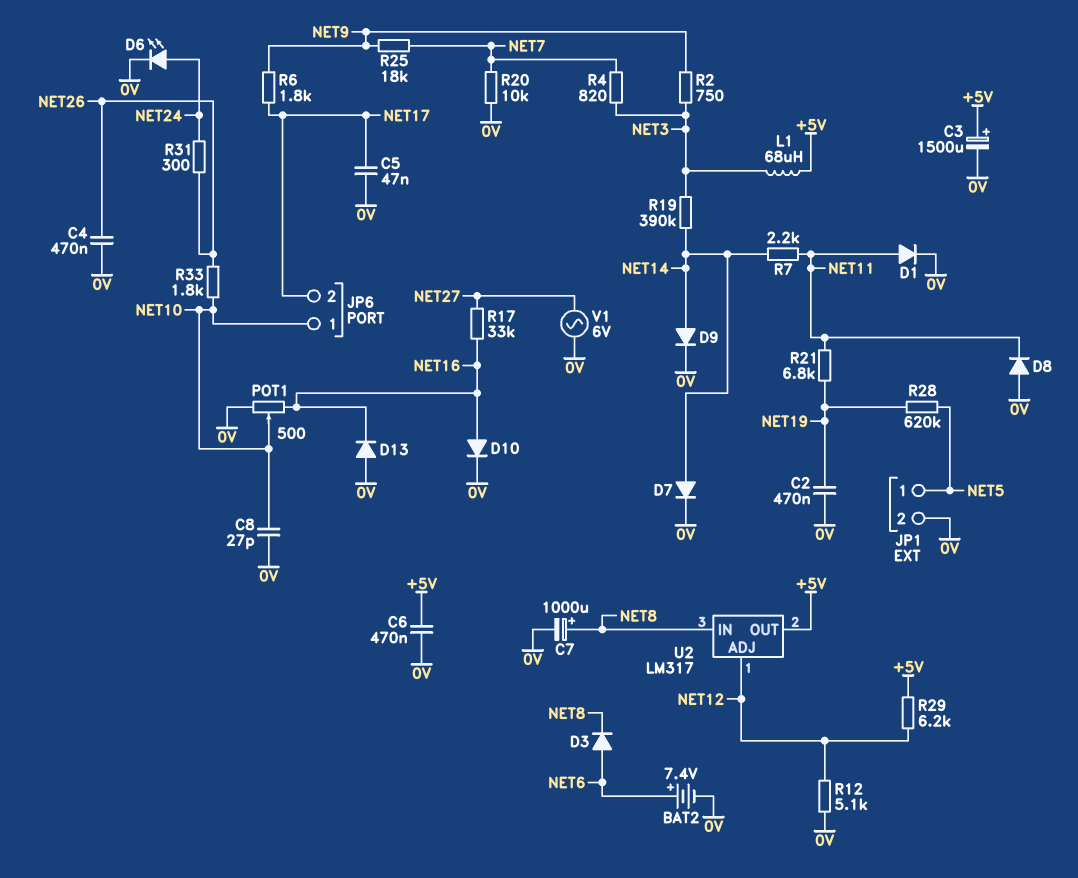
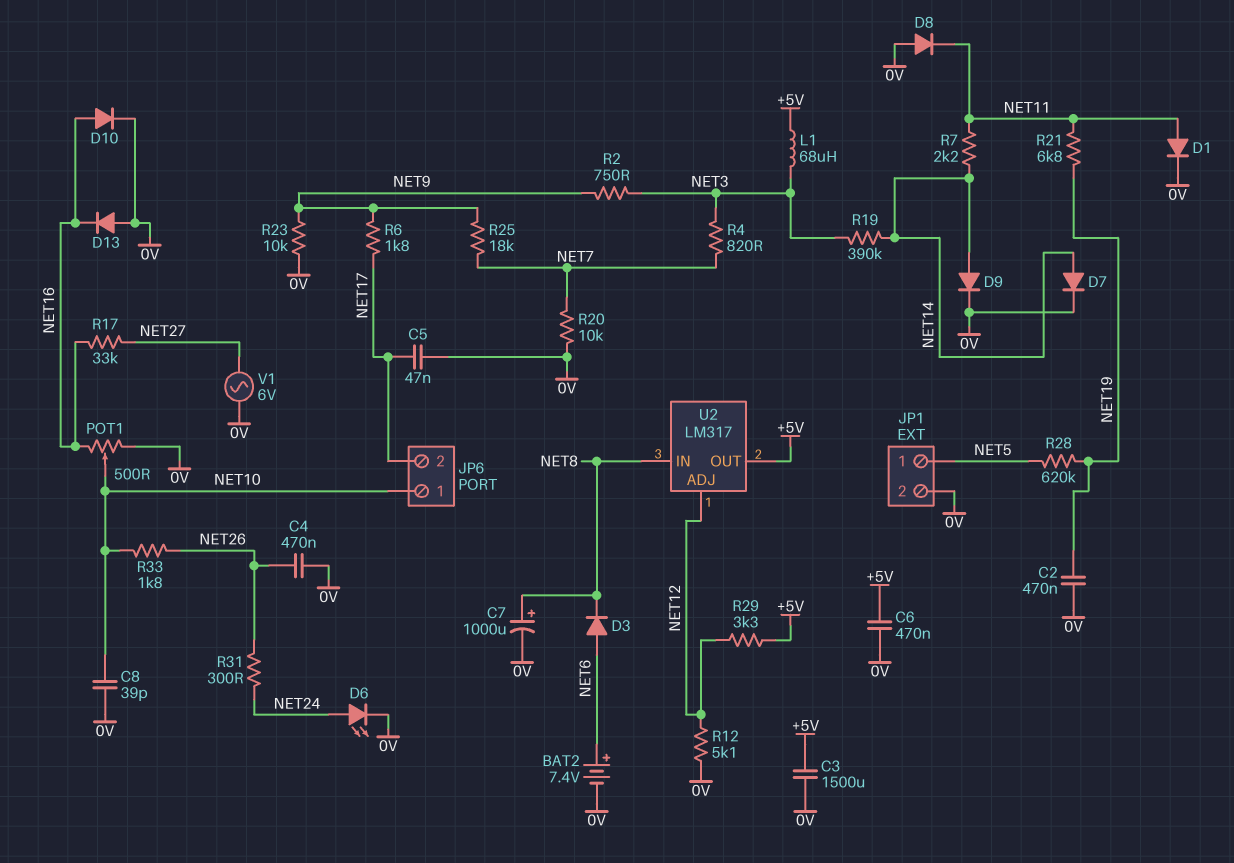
C3: 1500uF (plus +5V, minus 0V) -> 1500uF (+5V, 0V)
C8: 27pF (0V, NET10) -> 39pF (0V, NET10)
R23: none -> 10k (0V, NET9)
R29: 6.2k (+5V, NET12) -> 3.3k (+5V, NET12)

